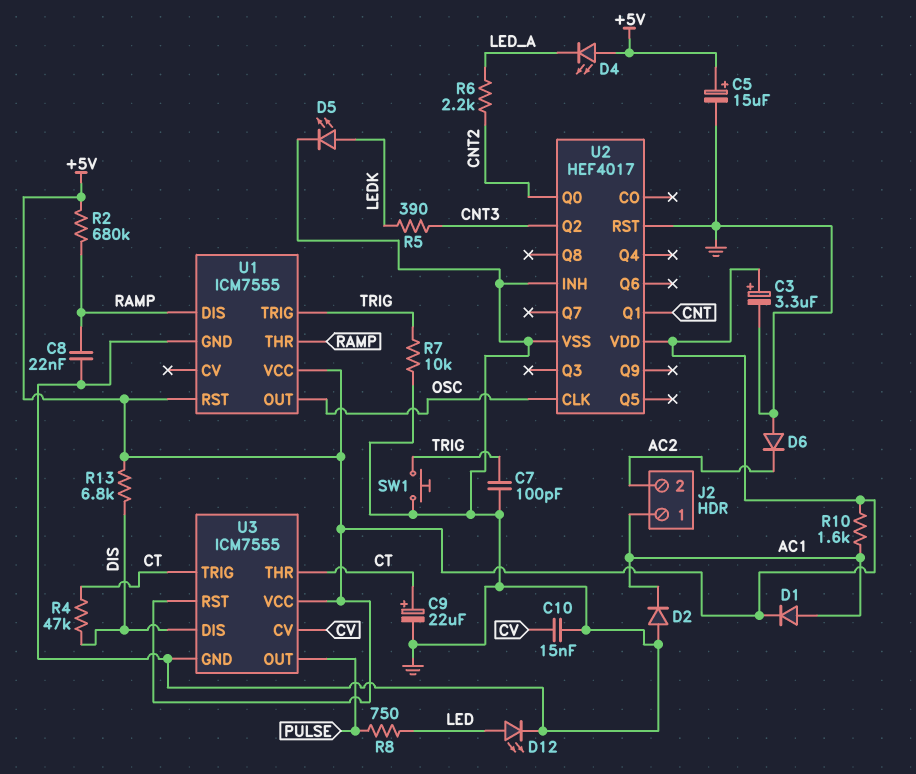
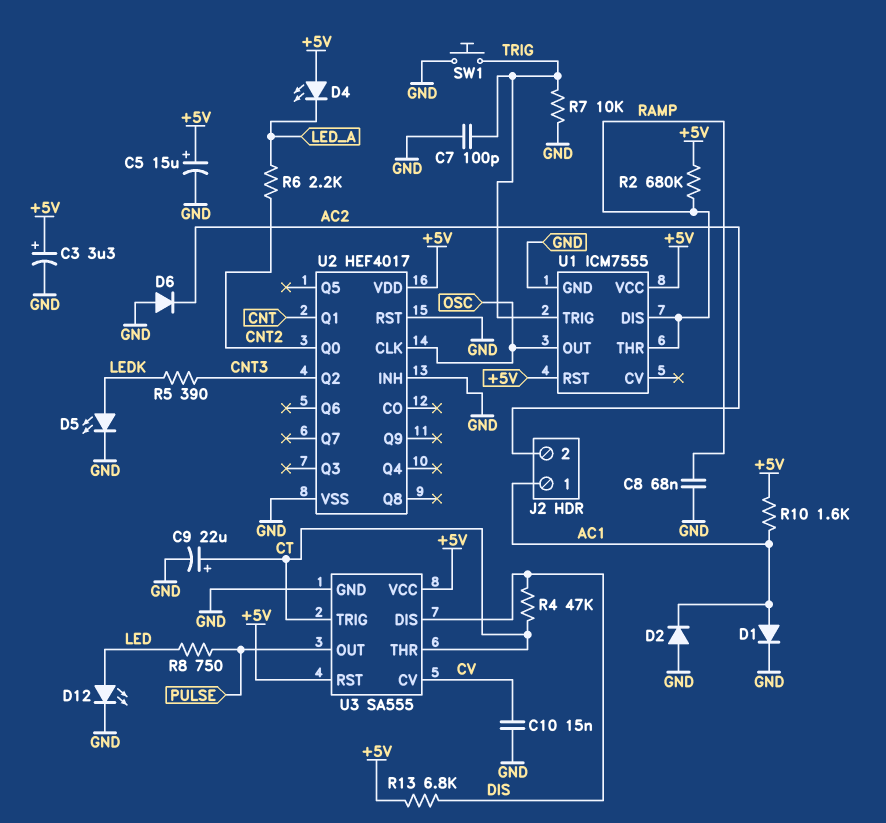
C8: 22nF (GND, RAMP) -> 68nF (GND, RAMP)
D1: diode (A AC1, K +5V) -> diode (A AC1, K GND)
U3: ICM7555 -> SA555

